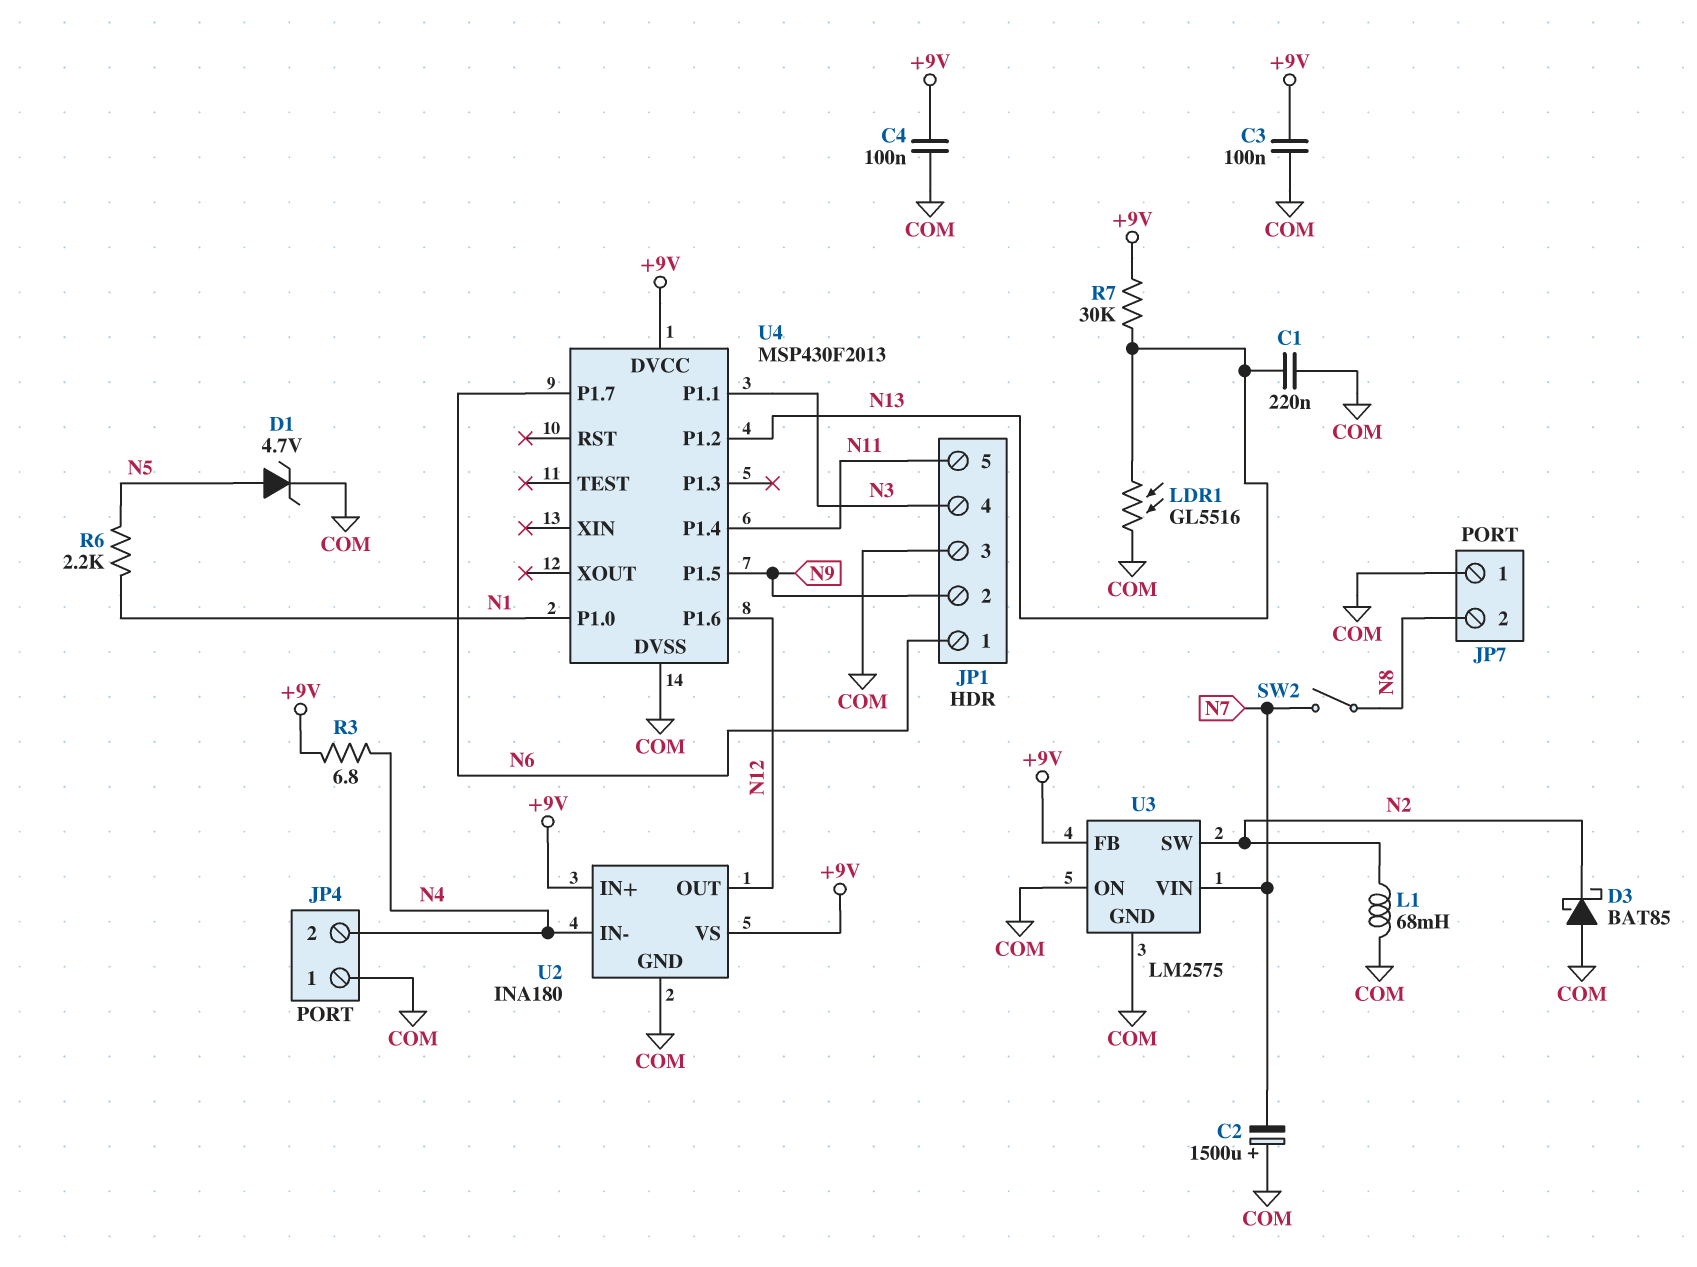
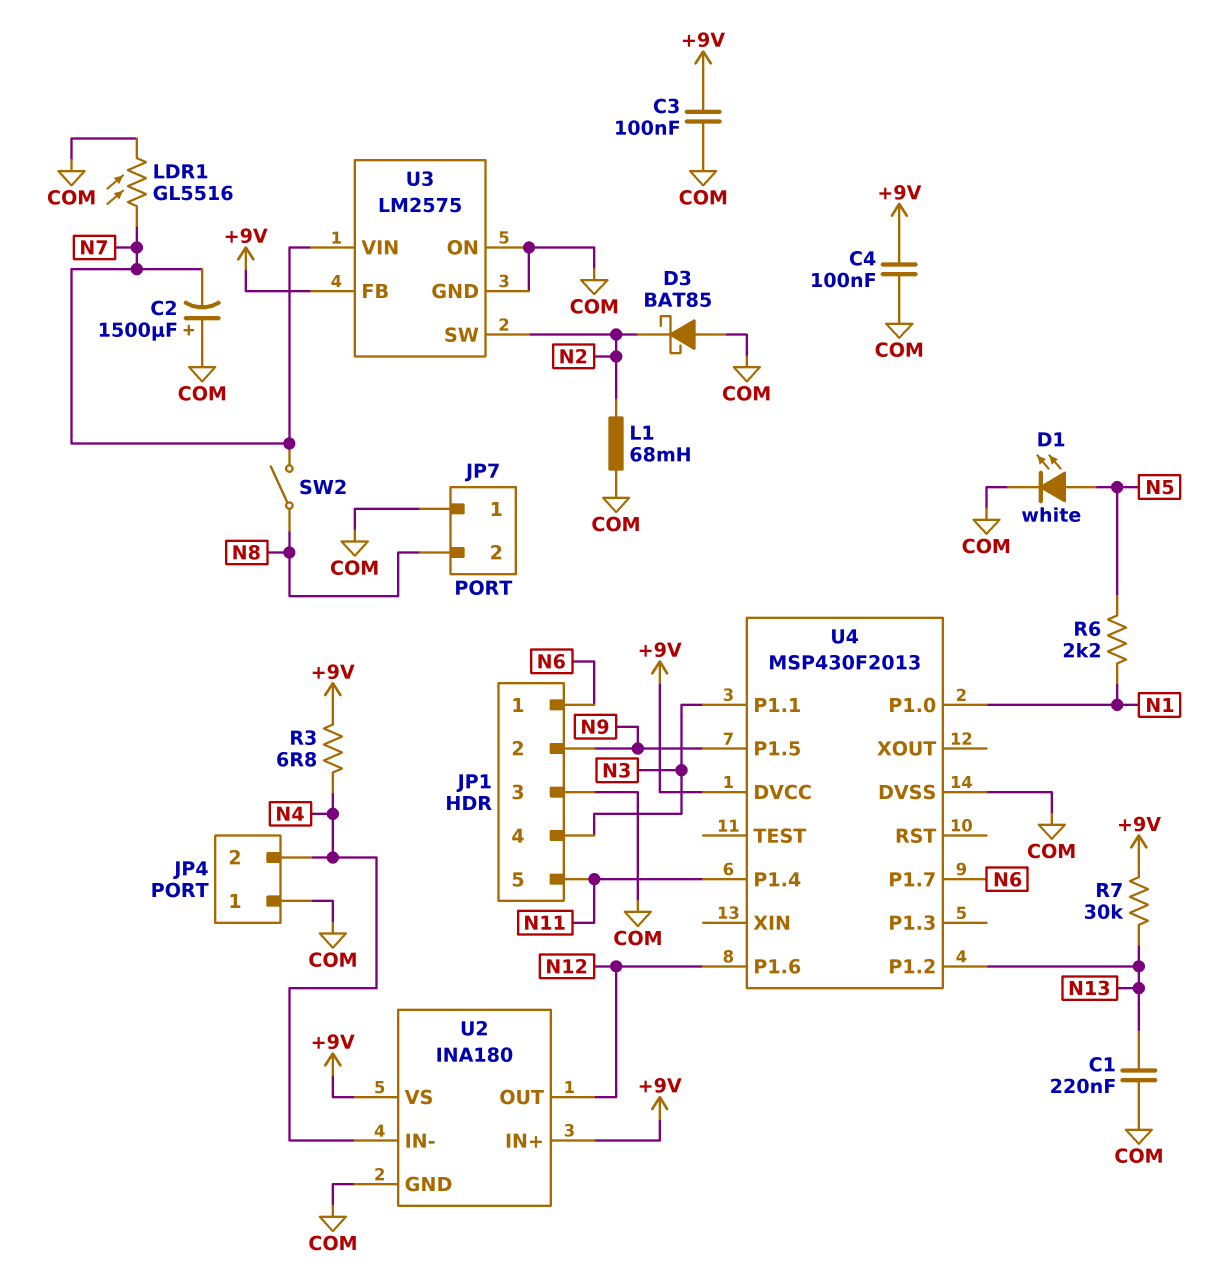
D1: zener 4.7V (A N5, K COM) -> LED white (A N5, K COM)
LDR1: GL5516 (COM, N13) -> GL5516 (COM, N7)

